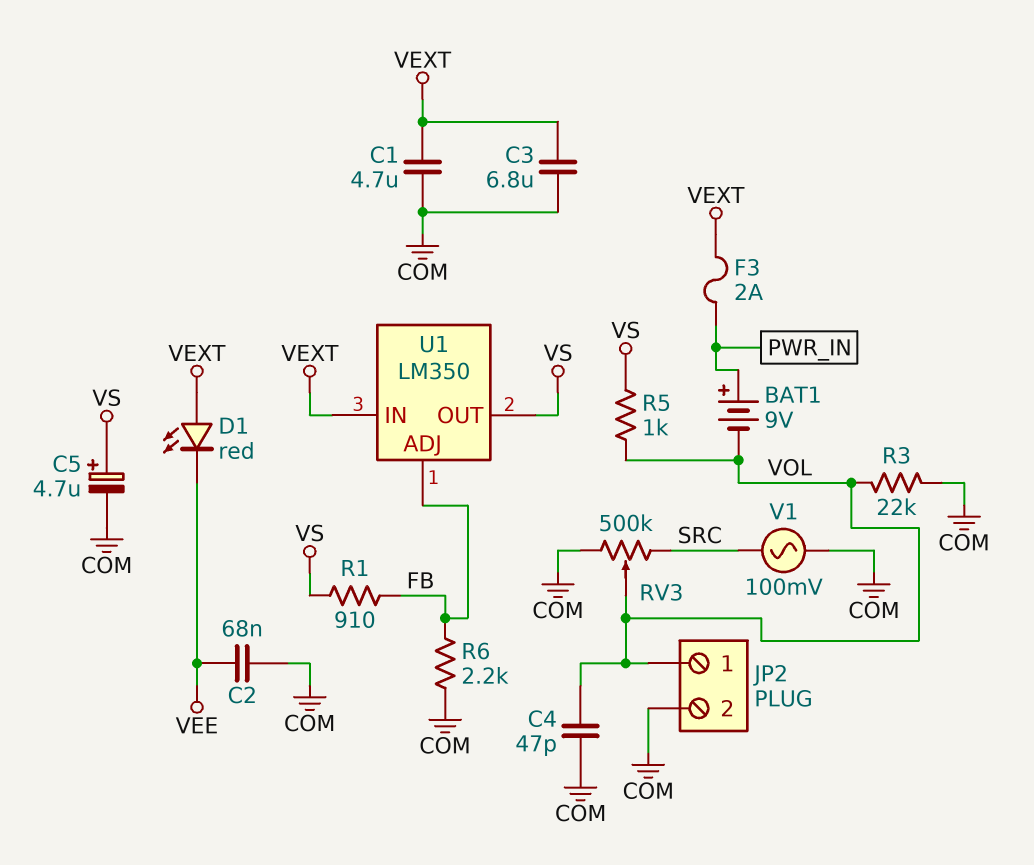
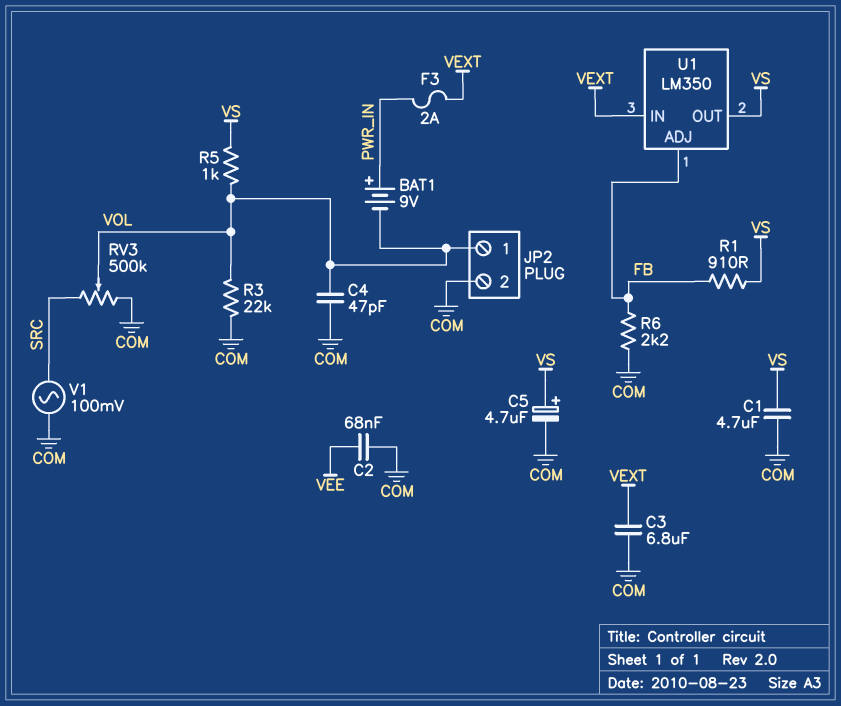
C1: 4.7uF (COM, VEXT) -> 4.7uF (COM, VS)
D1: LED red (A VEXT, K VEE) -> none

